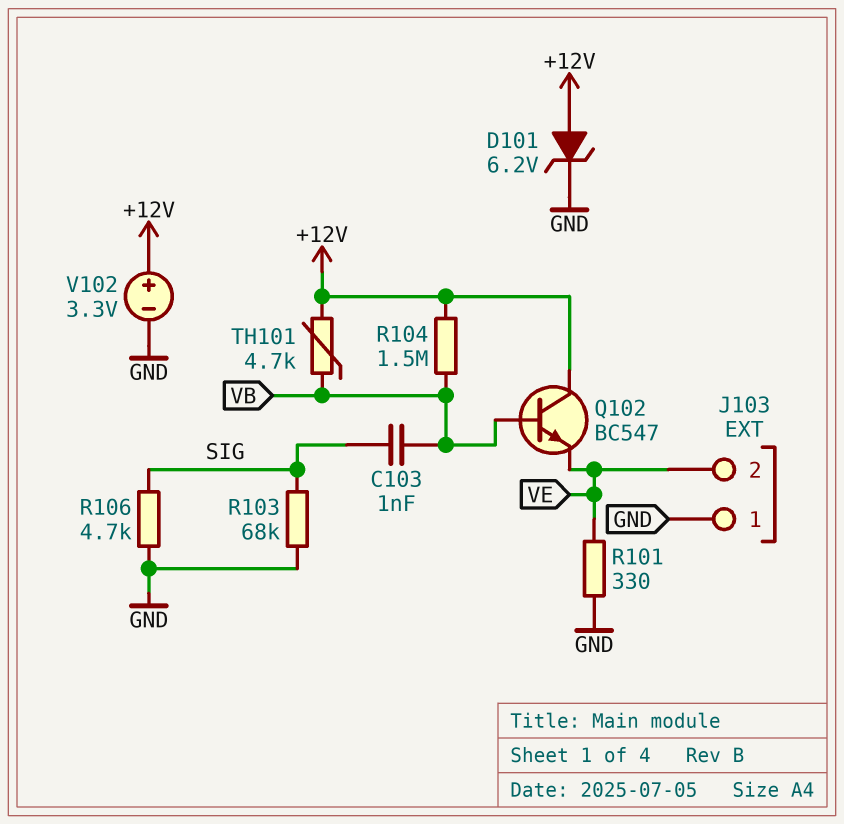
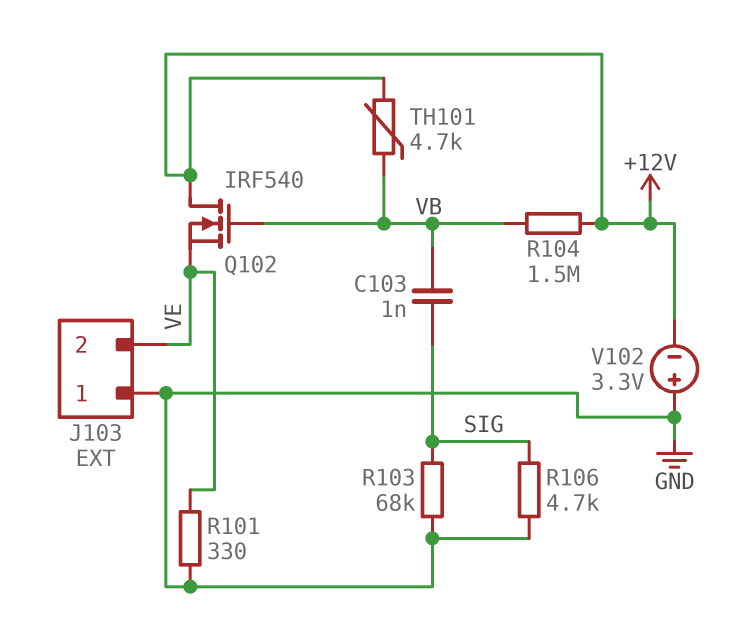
D101: zener 6.2V (A +12V, K GND) -> none
Q102: NPN BC547 (B VB, C +12V, E VE) -> NMOS IRF540 (G VB, D +12V, S VE)
V102: 3.3V (plus +12V, minus GND) -> 3.3V (plus GND, minus +12V)

